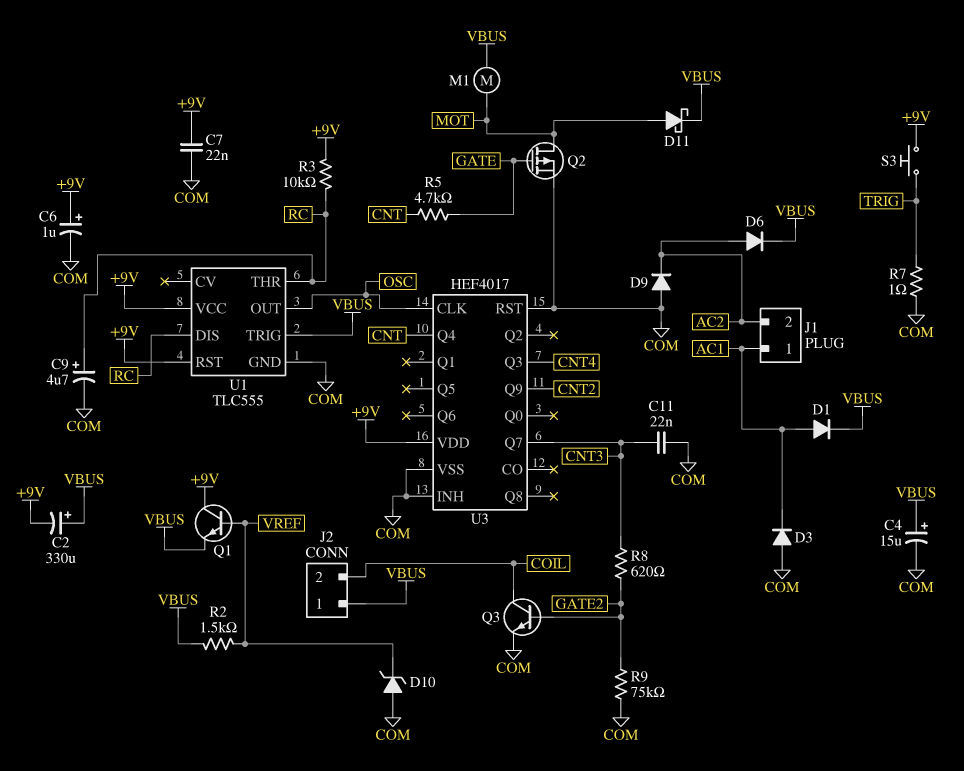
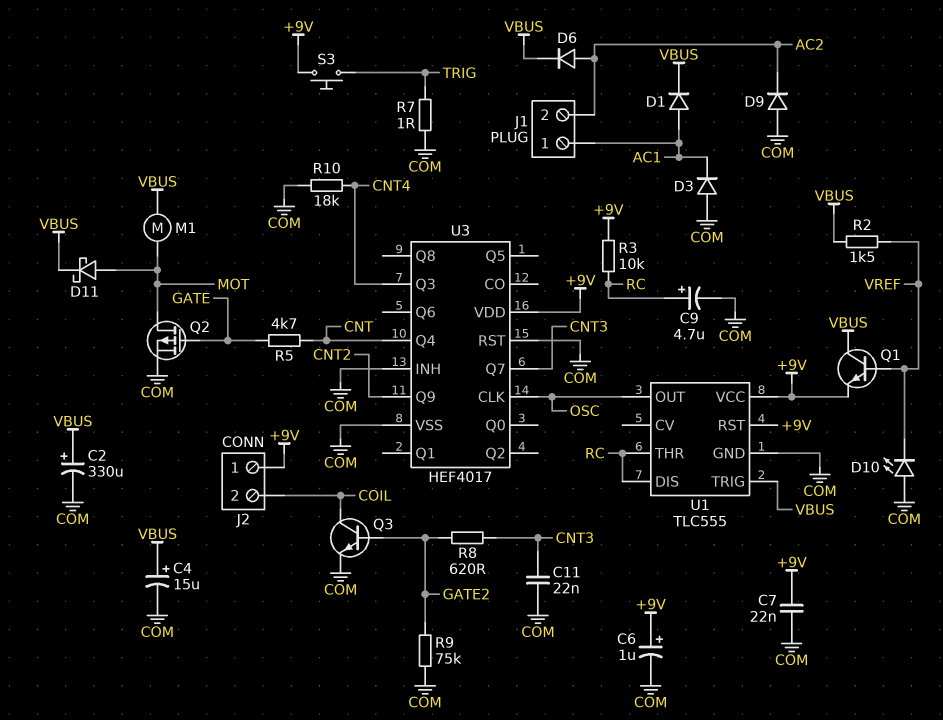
C2: 330uF (plus VBUS, minus +9V) -> 330uF (plus VBUS, minus COM)
D10: zener (A COM, K VREF) -> LED (A COM, K VREF)
J2 pin 1: VBUS -> +9V
Q1: NPN (B VREF, C +9V, E VBUS) -> NPN (B VREF, C VBUS, E +9V)
R10: none -> 18k (CNT4, COM)

